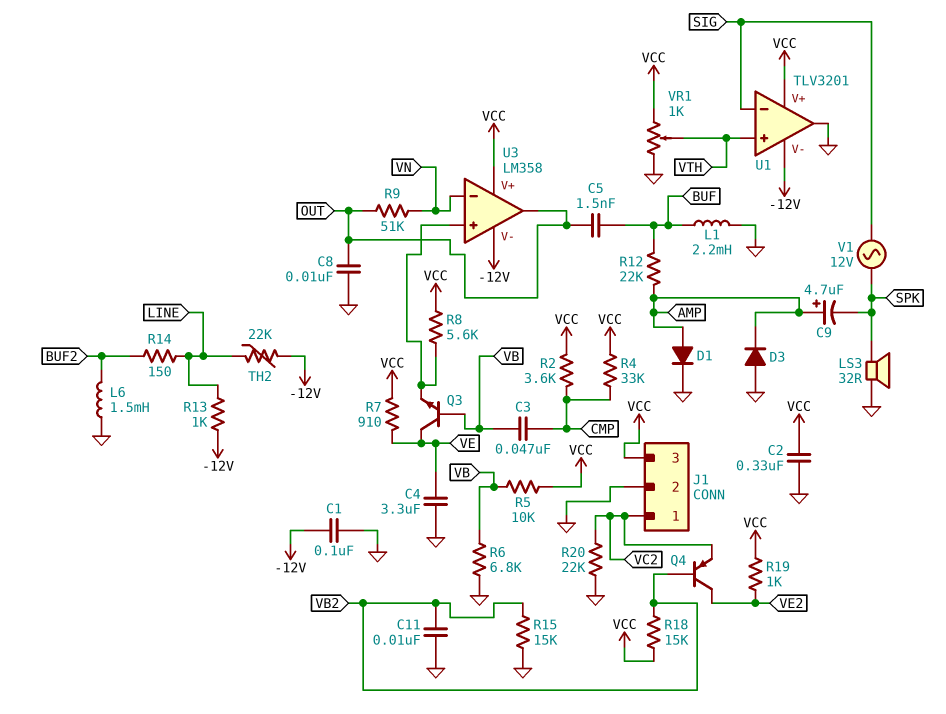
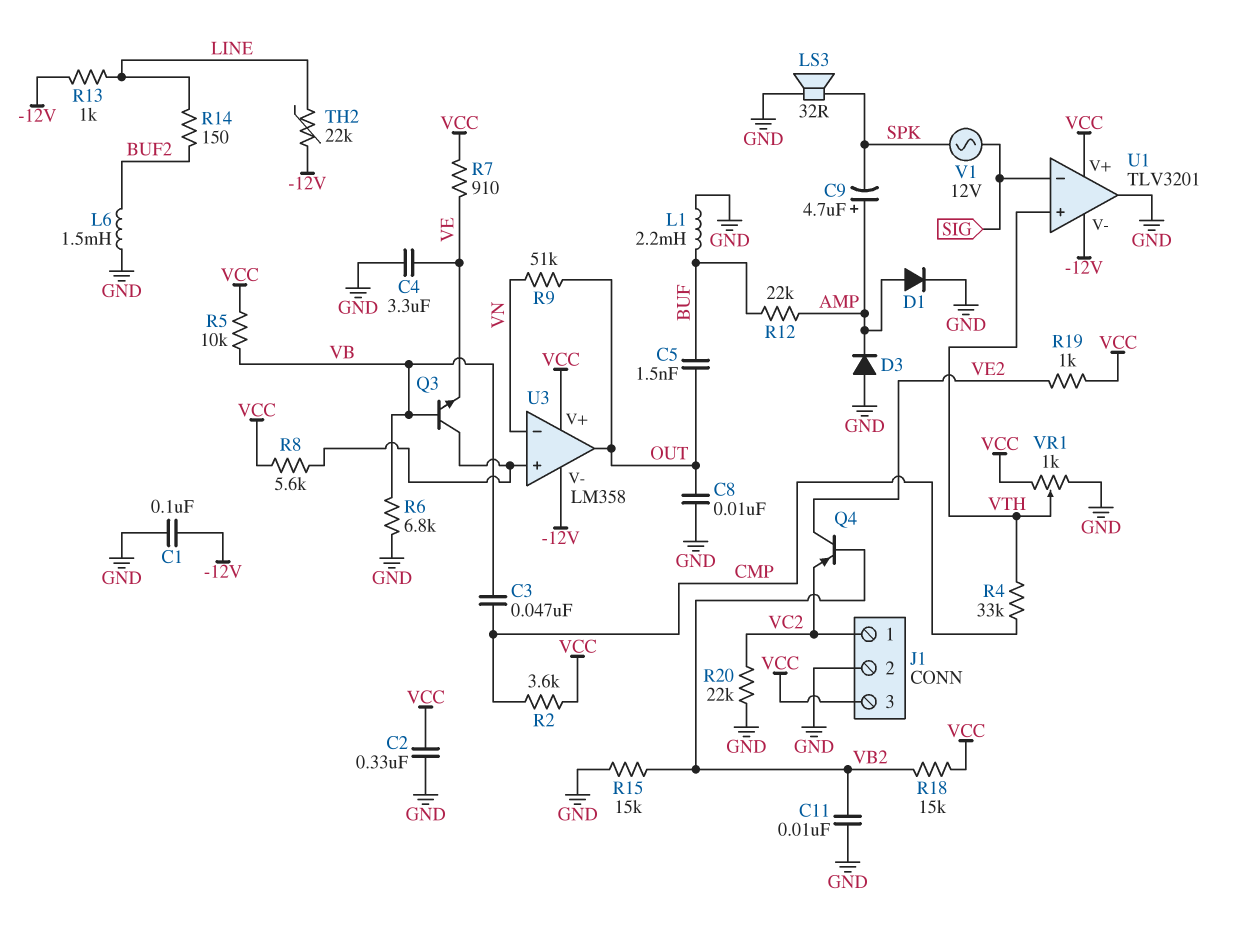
Q3: NPN (B VB, C VE, E U3/in+) -> NPN (B VB, C U3/in+, E VE)
R4: 33k (CMP, VCC) -> 33k (CMP, VTH)

